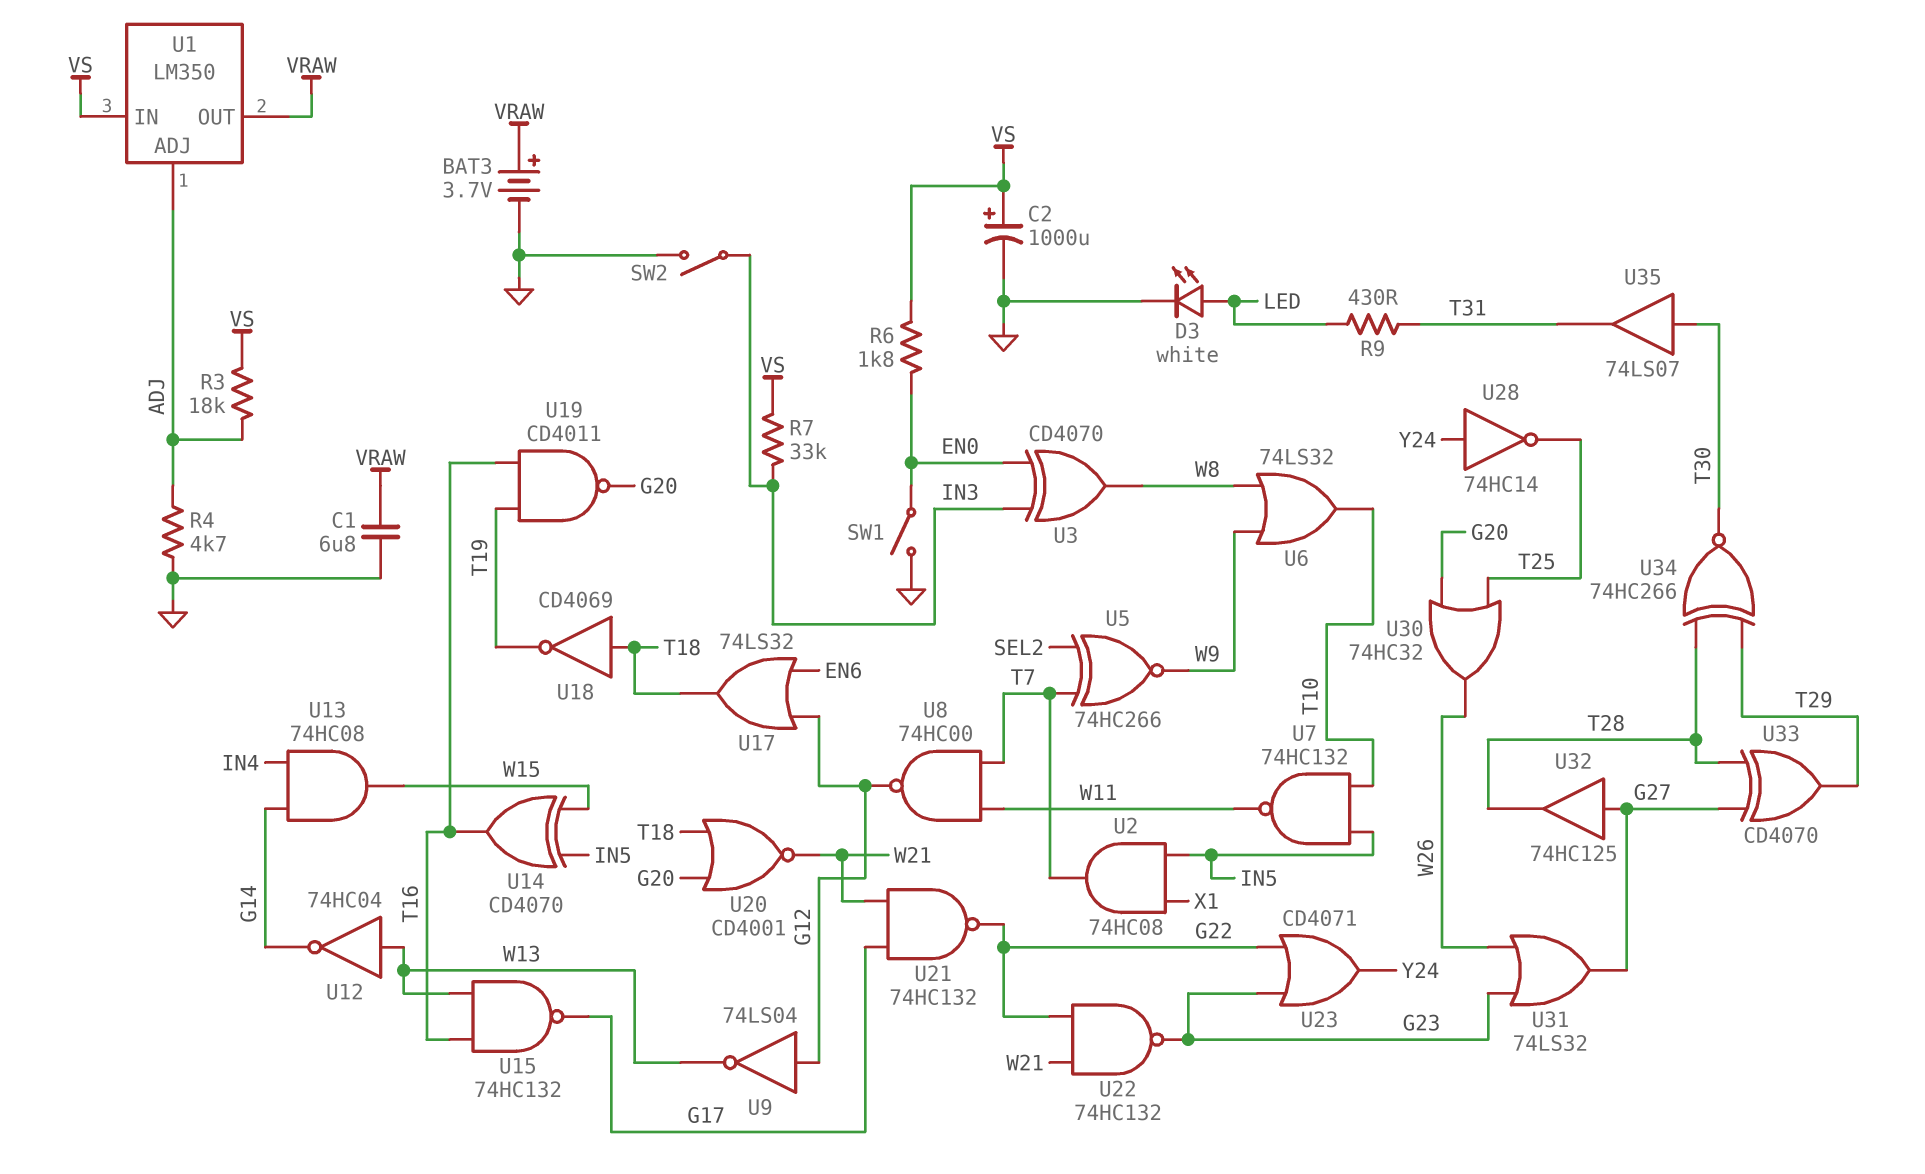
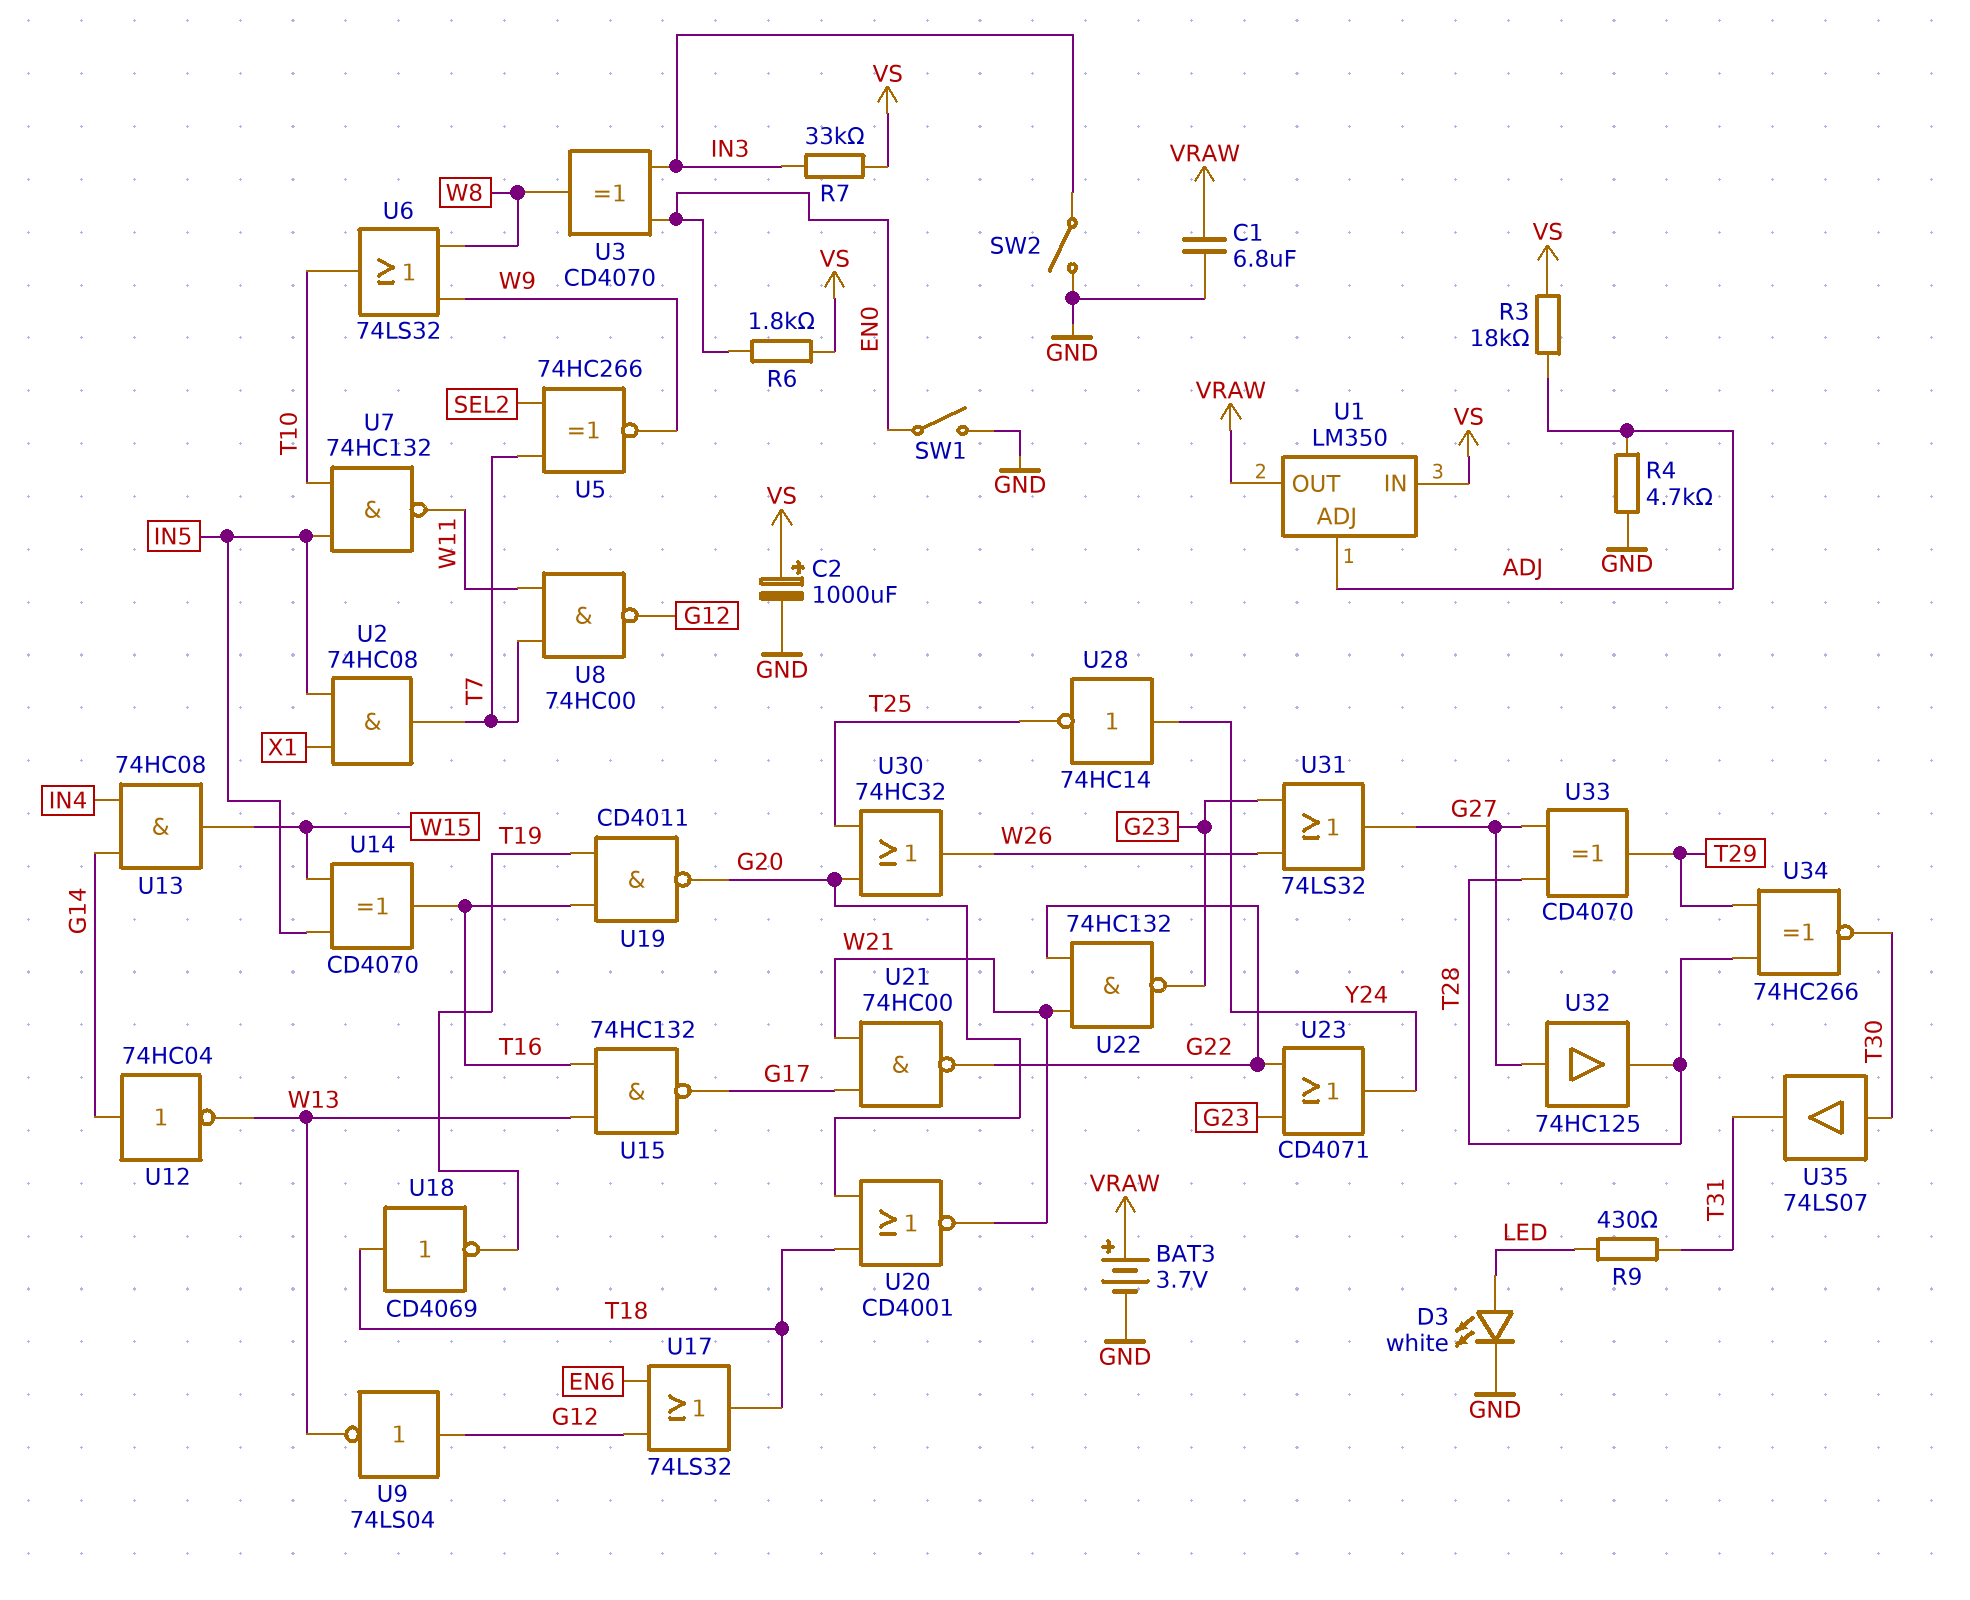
U12: NOT 74HC04 (in W13, out G14) -> NOT 74HC04 (in G14, out W13)
U21: NAND 74HC132 (in G17, in W21, out G22) -> NAND 74HC00 (in G17, in W21, out G22)

